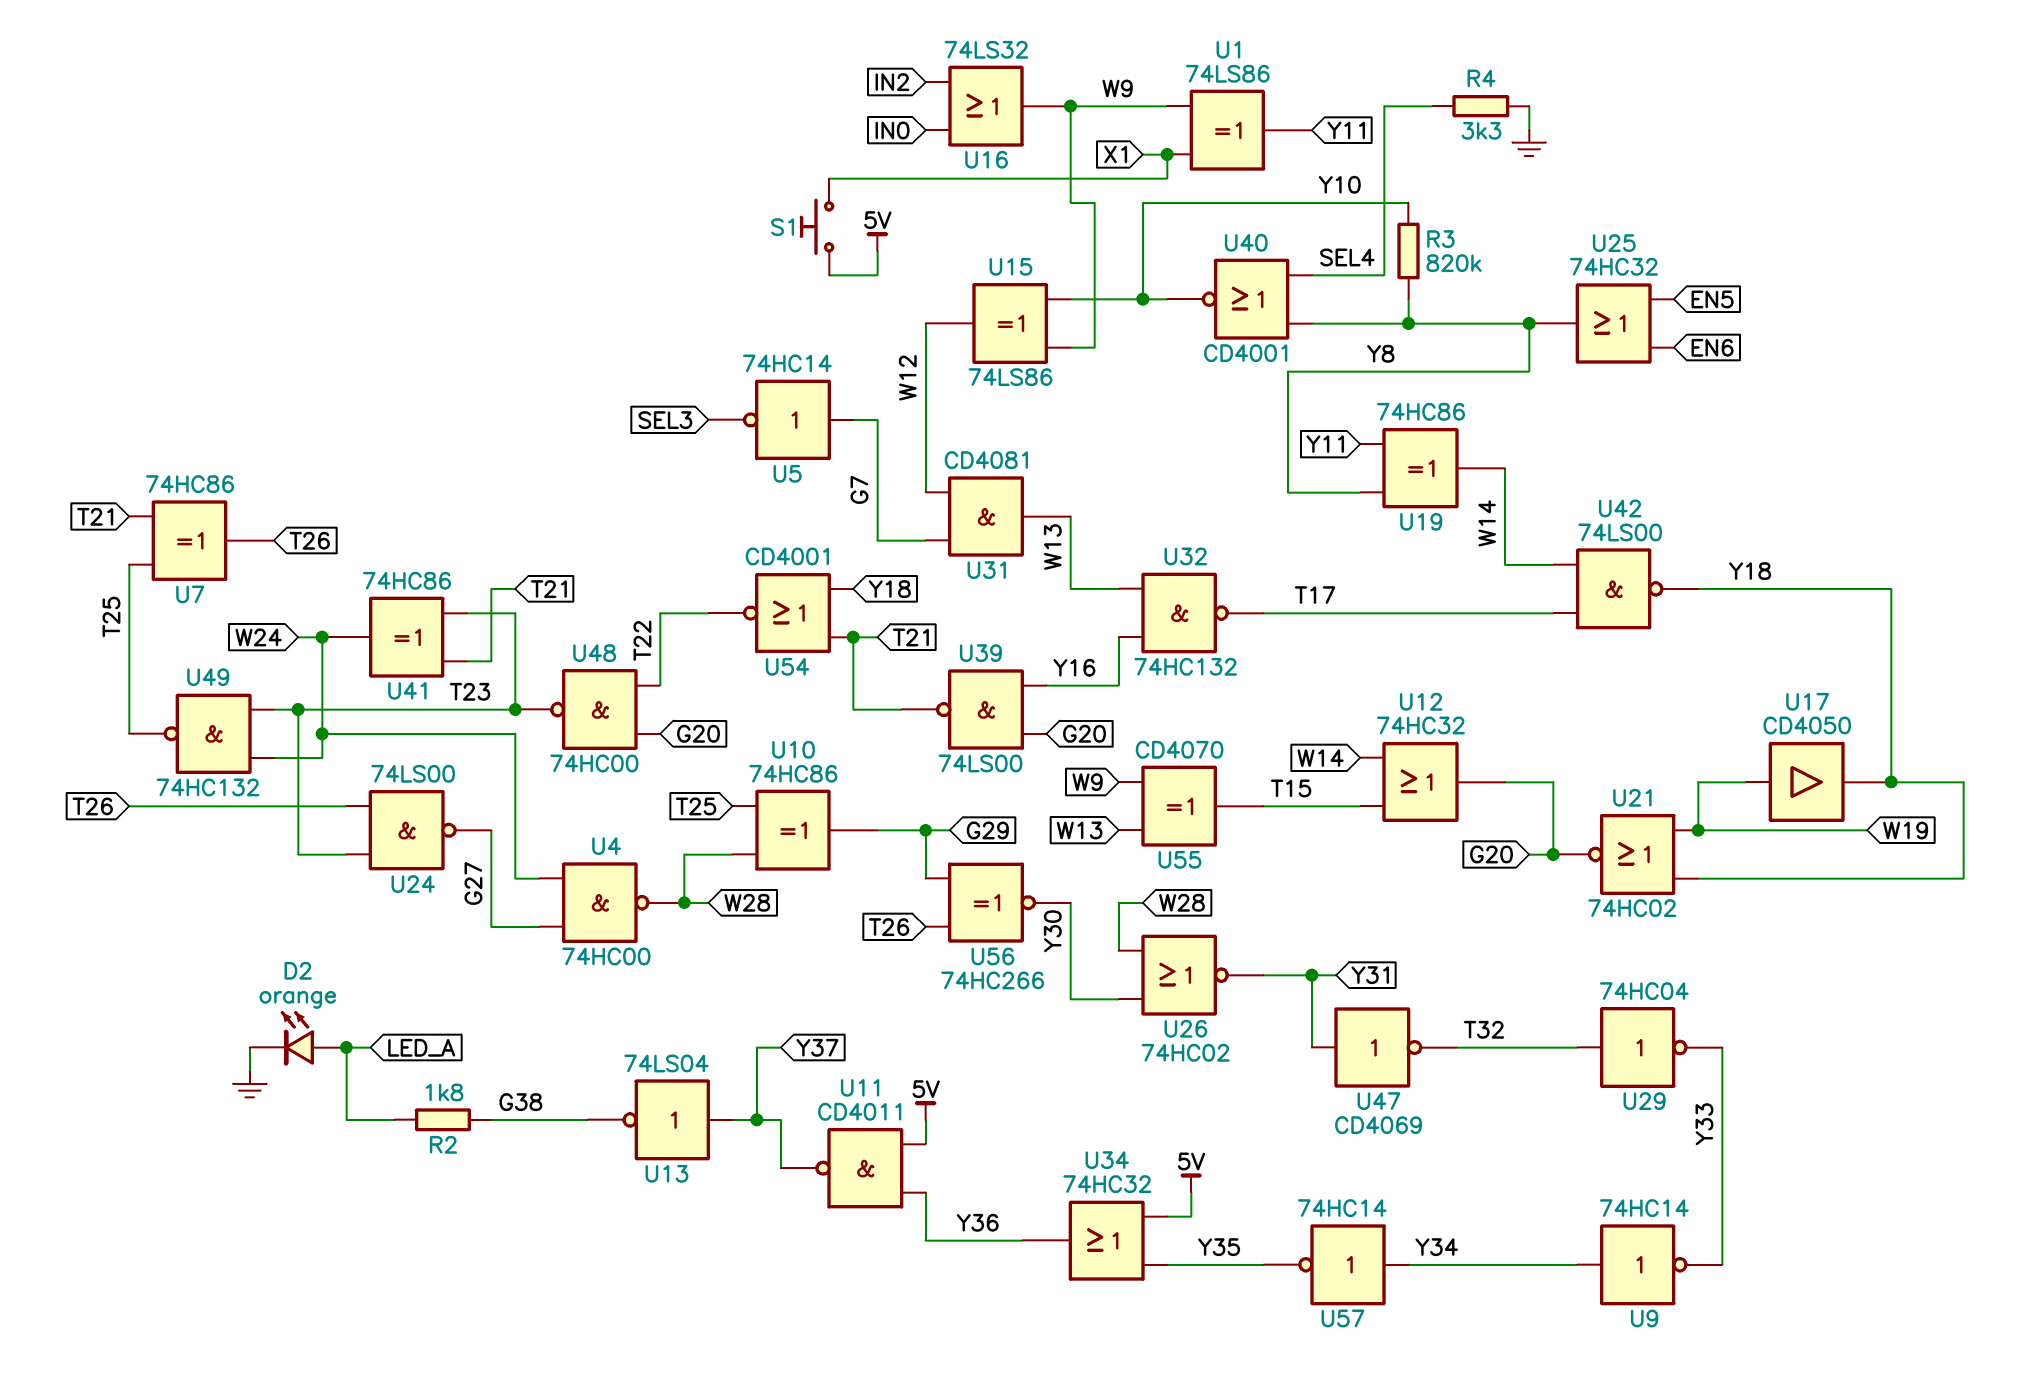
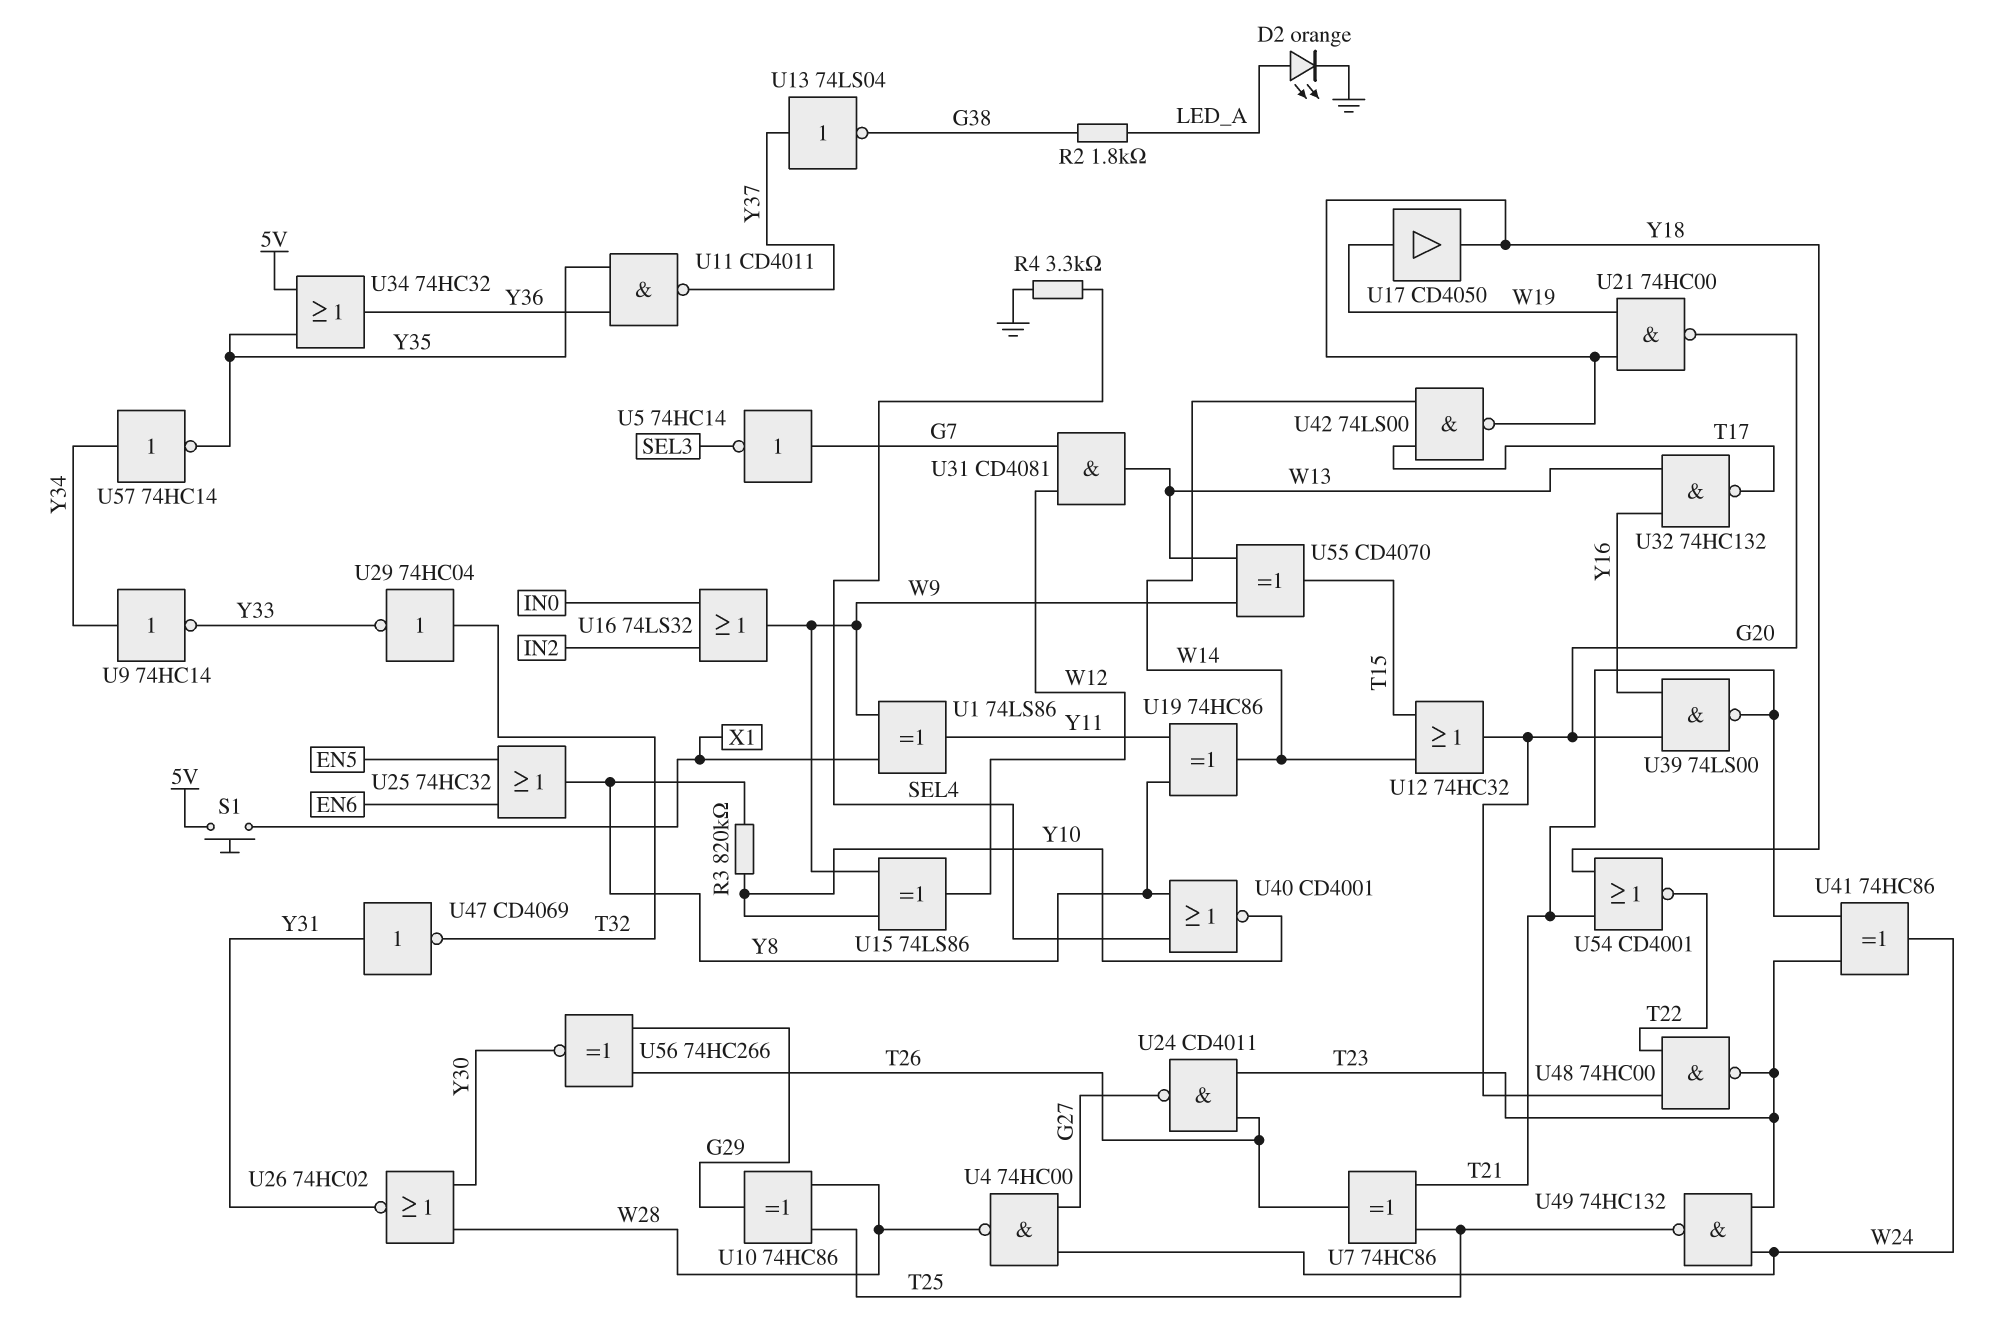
U11: NAND CD4011 (in 5V, in Y36, out Y37) -> NAND CD4011 (in Y35, in Y36, out Y37)
U21: NOR 74HC02 (in W19, in Y18, out G20) -> NAND 74HC00 (in W19, in Y18, out G20)
U24: NAND 74LS00 (in T23, in T26, out G27) -> NAND CD4011 (in T23, in T26, out G27)

